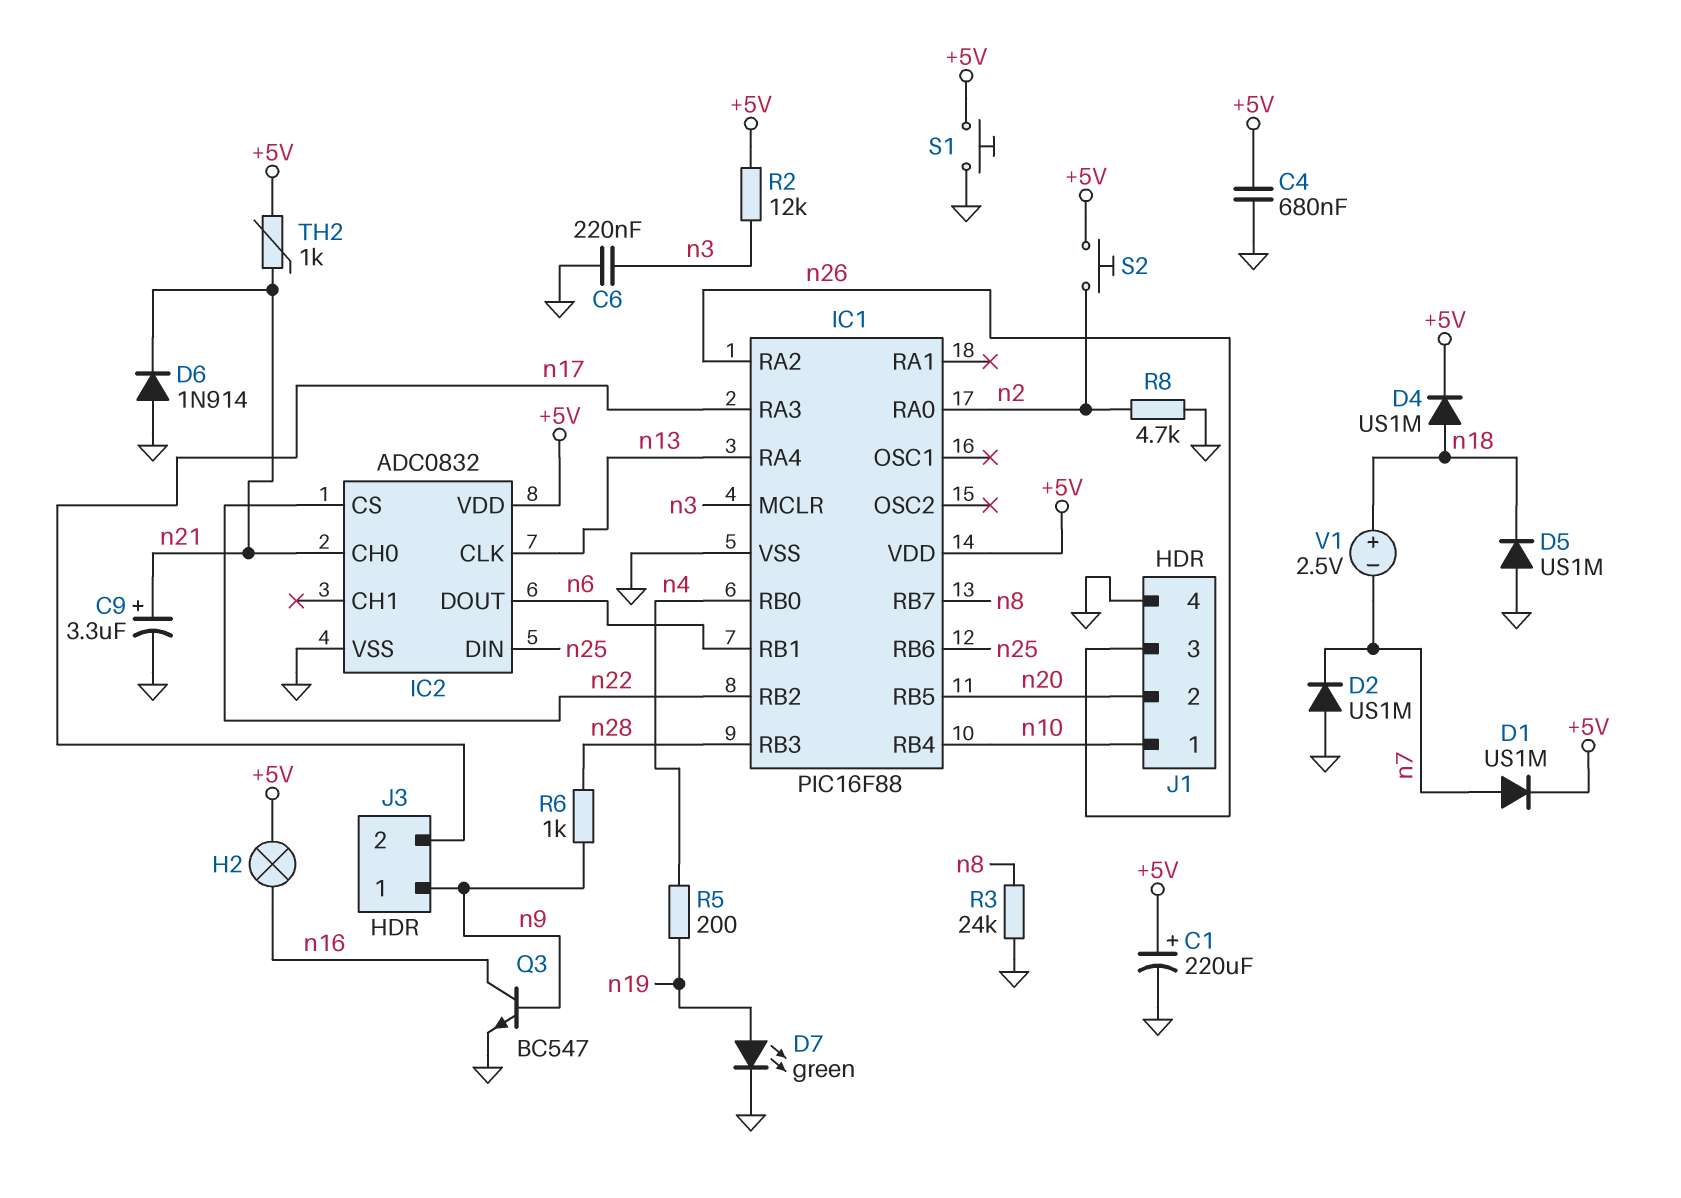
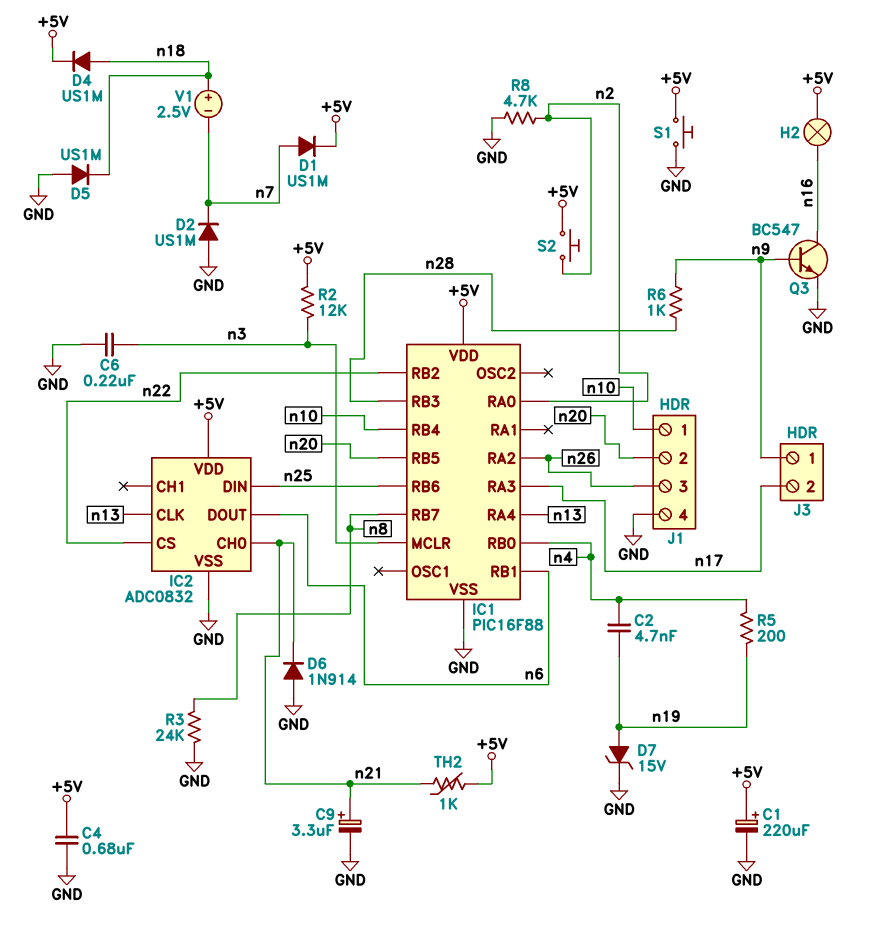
C2: none -> 4.7nF (n4, n19)
D7: LED green (A n19, K GND) -> zener 15V (A n19, K GND)

